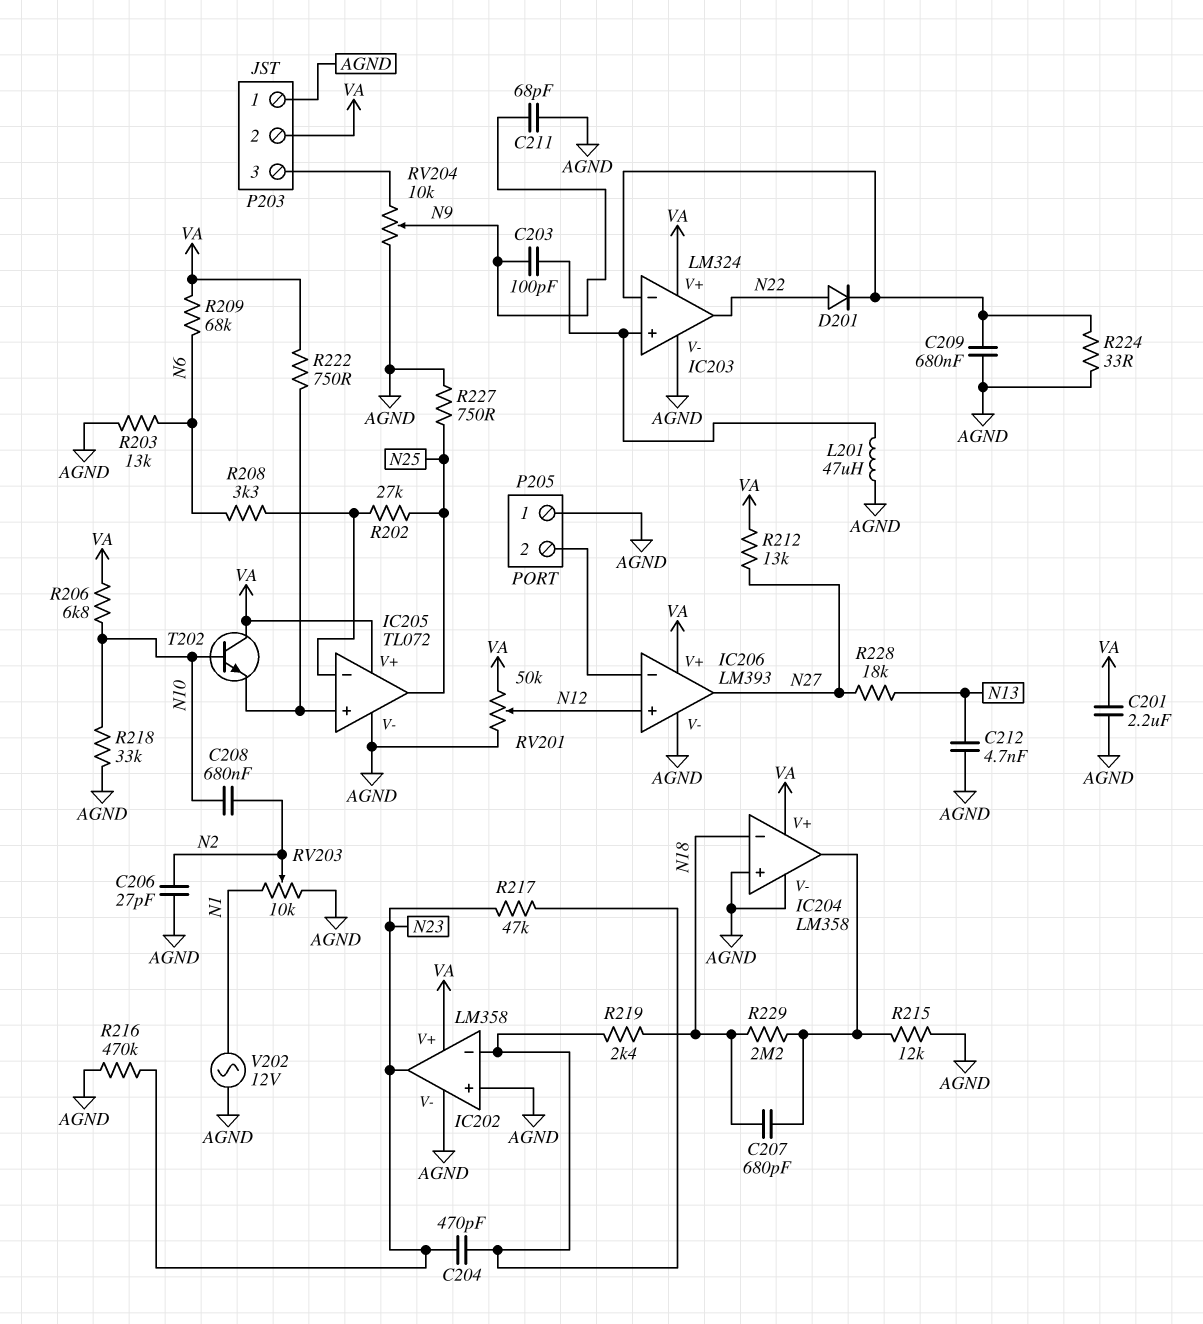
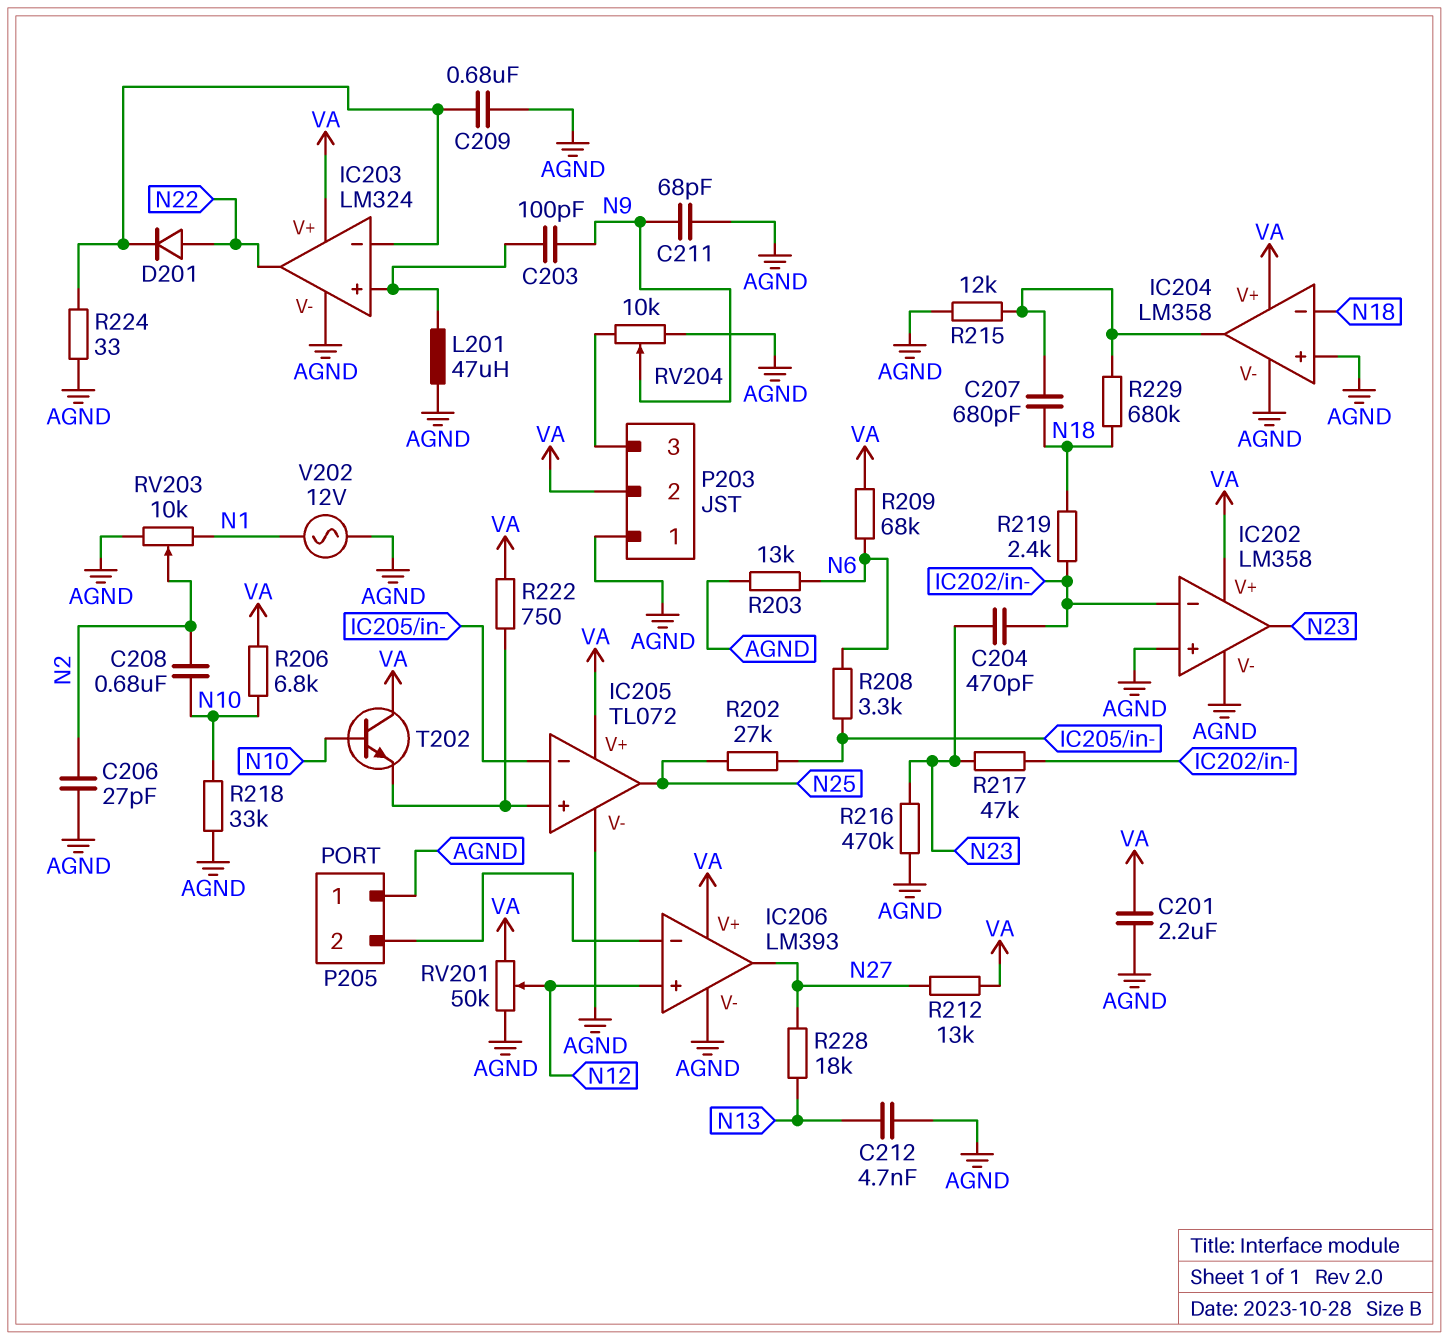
R227: 750 (AGND, N25) -> none
R229: 2.2M (IC204/out, N18) -> 680k (IC204/out, N18)

